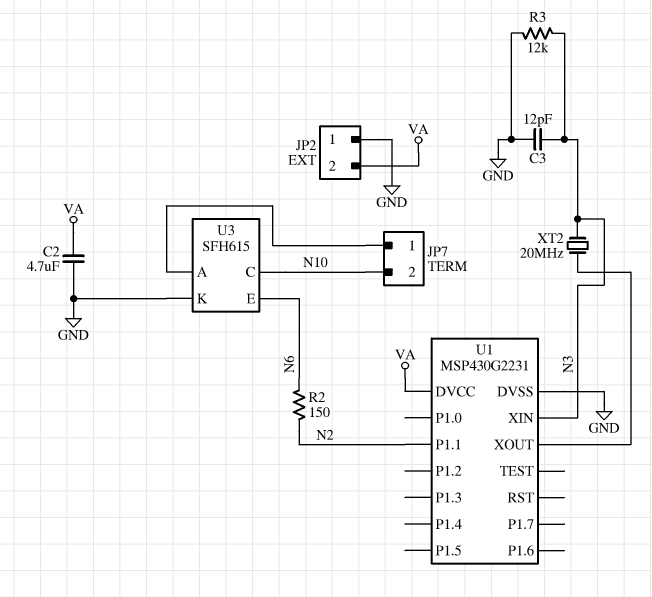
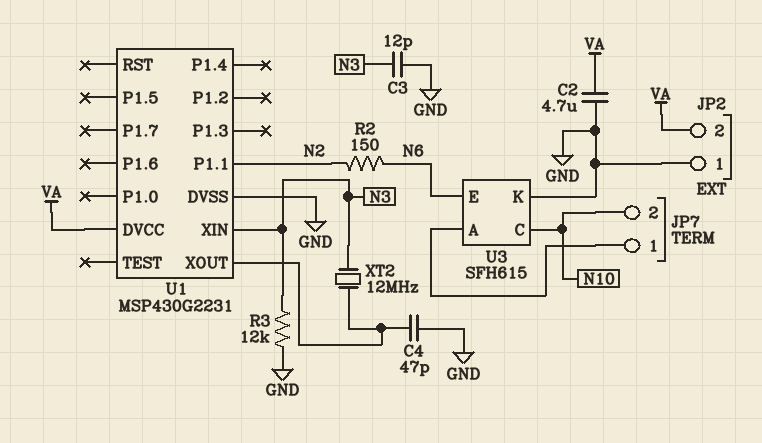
C4: none -> 47pF (GND, U1/XOUT)
XT2: 20MHz (N3, U1/XOUT) -> 12MHz (N3, U1/XOUT)

